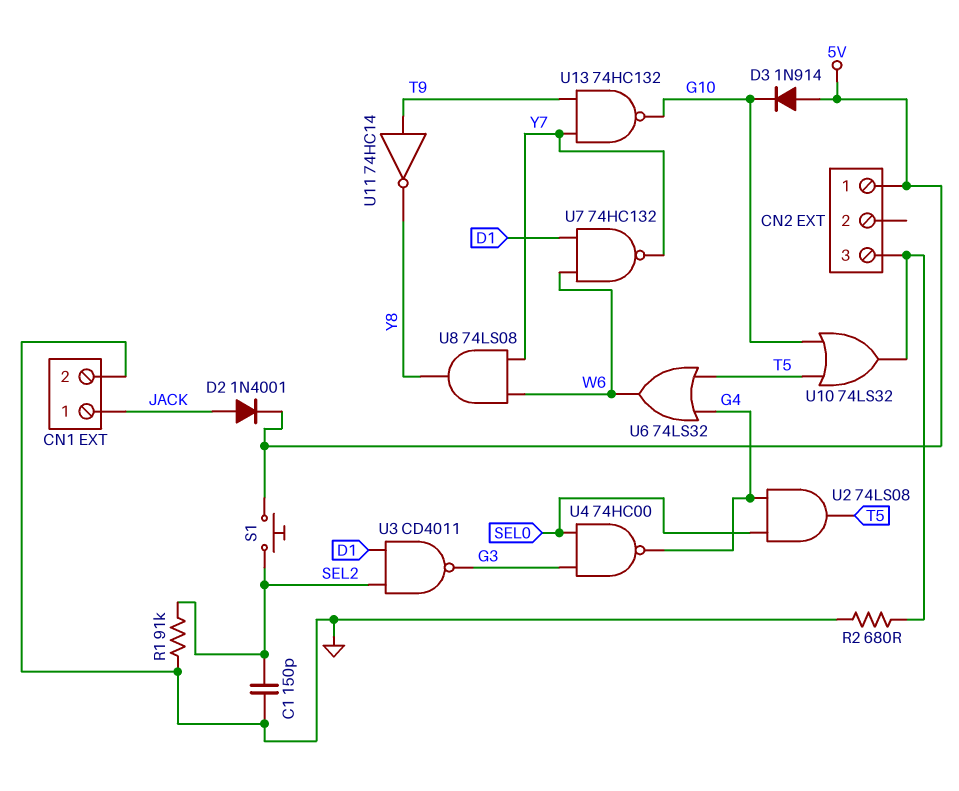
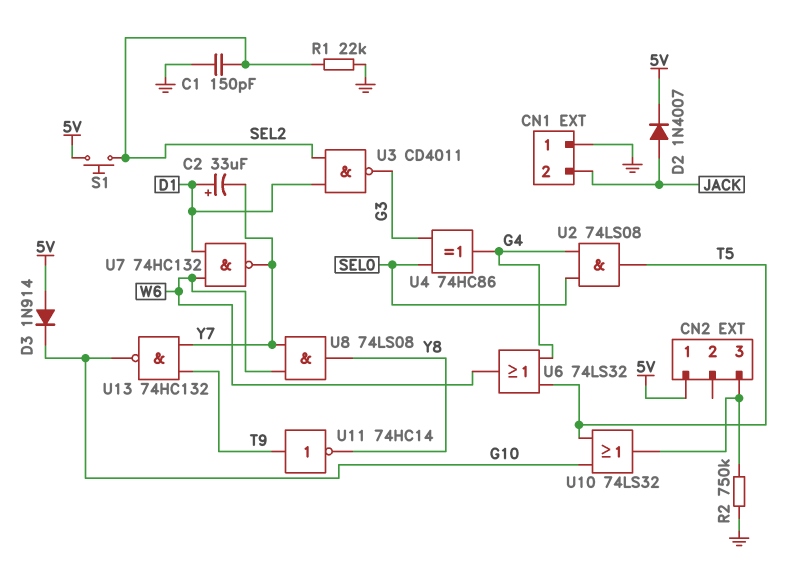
C2: none -> 33uF (plus D1, minus Y7)
CN1 pin 1: JACK -> GND
CN1 pin 2: GND -> JACK
D2: diode 1N4001 (A JACK, K 5V) -> diode 1N4007 (A JACK, K 5V)
R1: 91k (GND, SEL2) -> 22k (GND, SEL2)
R2: 680 (CN2/3, GND) -> 750k (CN2/3, GND)
U4: NAND 74HC00 (in G3, in SEL0, out G4) -> XOR 74HC86 (in G3, in SEL0, out G4)

